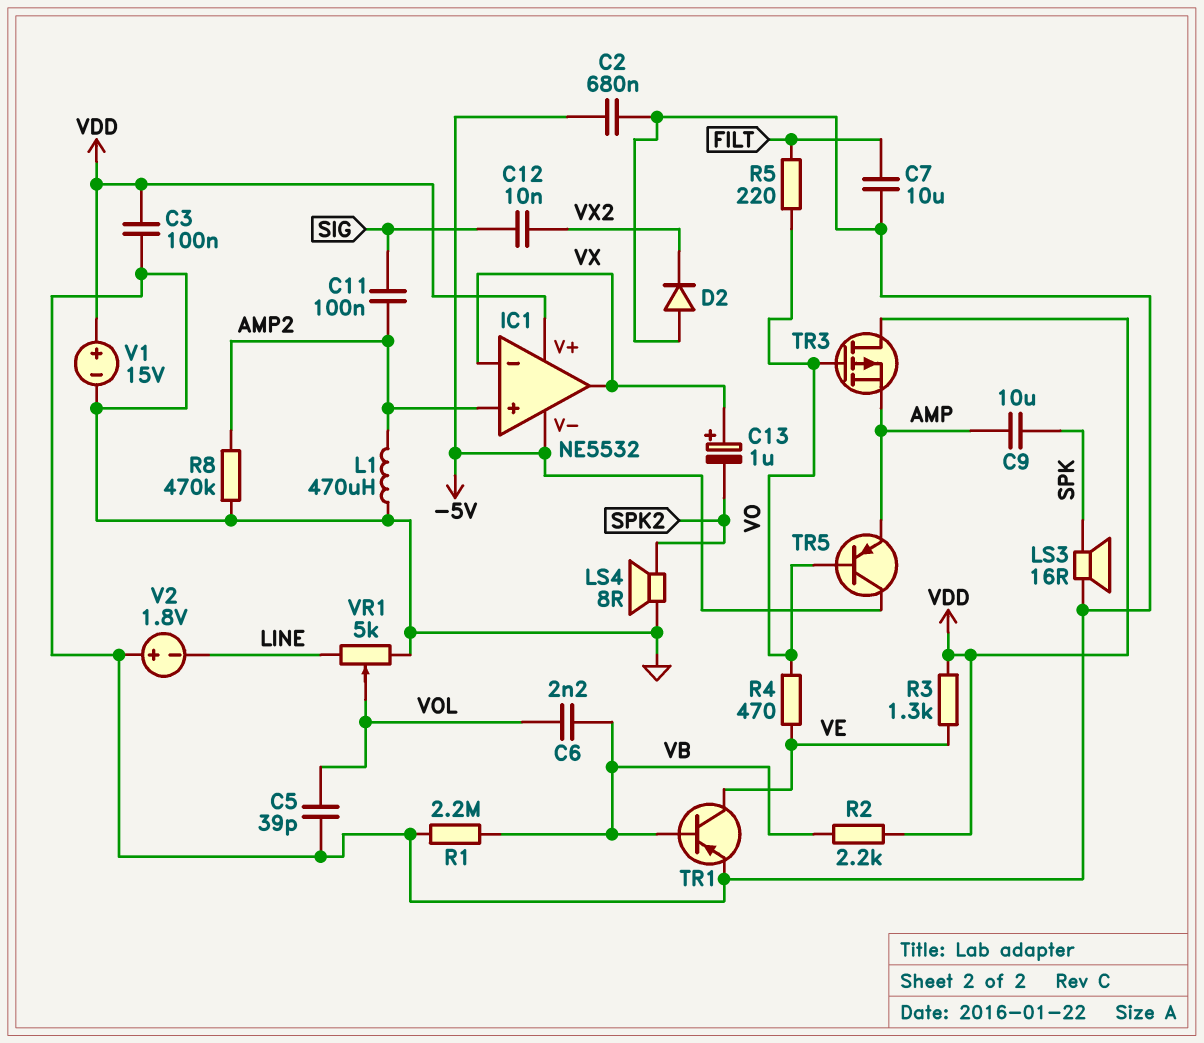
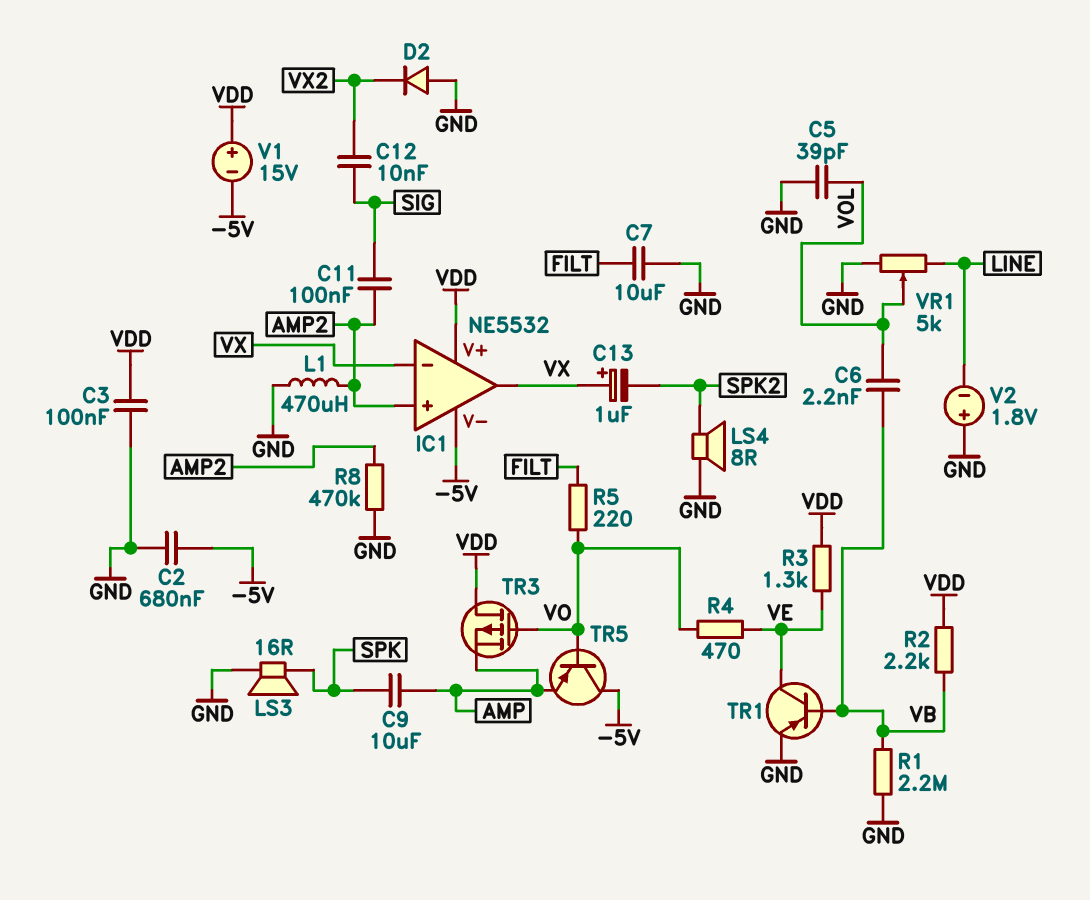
V1: 15V (plus VDD, minus GND) -> 15V (plus VDD, minus -5V)

